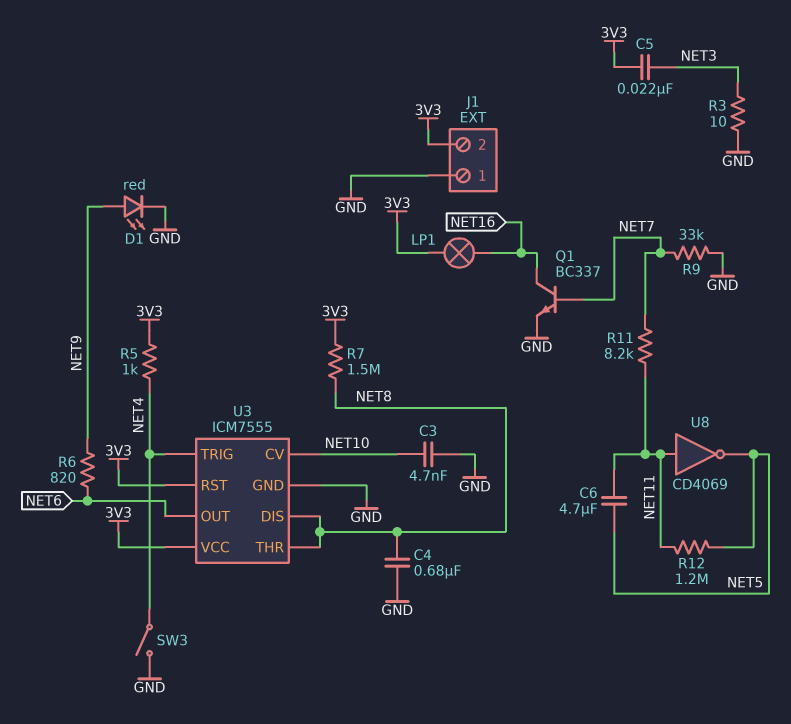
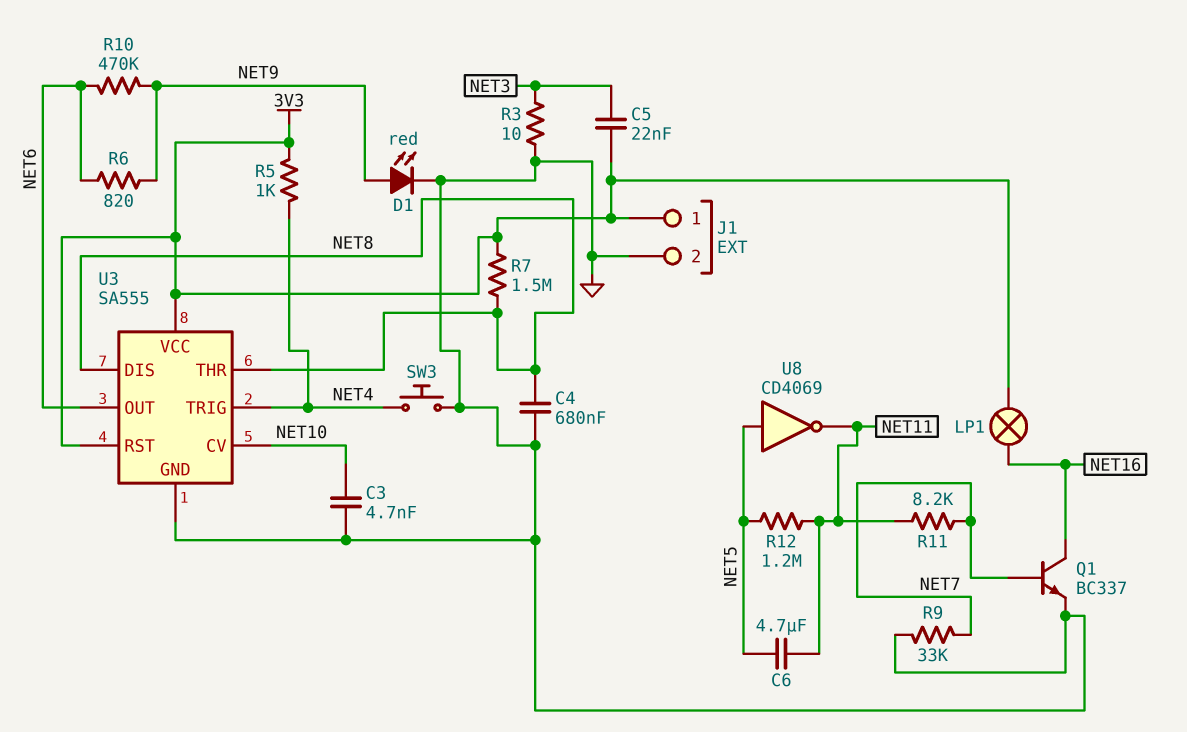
J1 pin 1: GND -> 3V3
J1 pin 2: 3V3 -> GND
R10: none -> 470k (NET6, NET9)
SW3: switch (GND, NET4) -> button (GND, NET4)
U3: ICM7555 -> SA555
U8: NOT CD4069 (in NET11, out NET5) -> NOT CD4069 (in NET5, out NET11)

